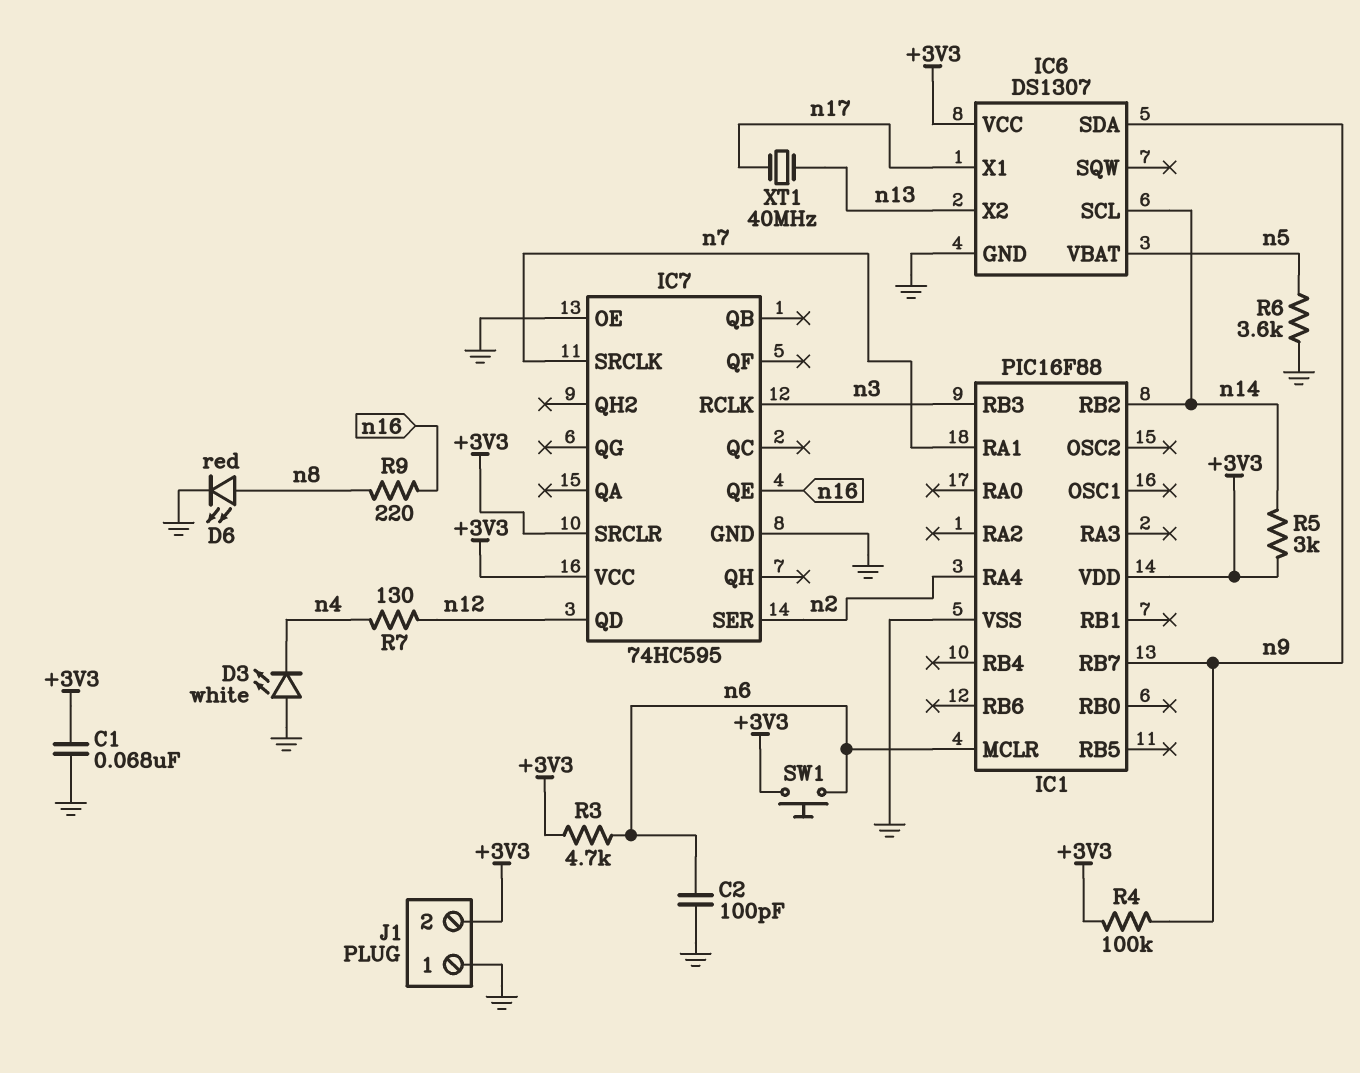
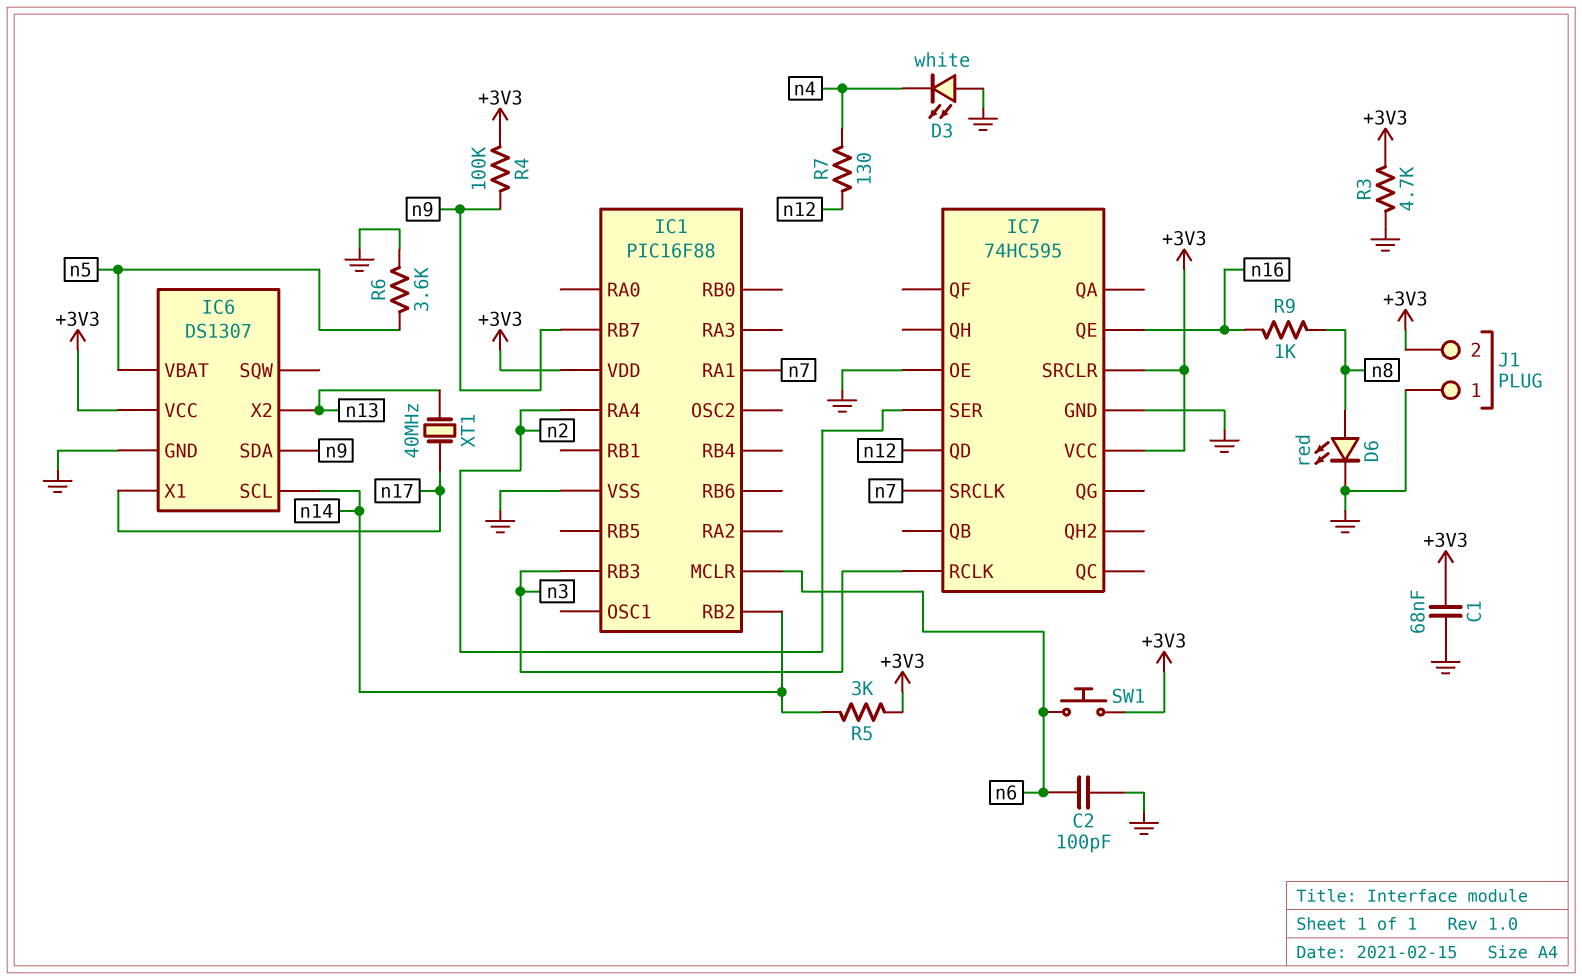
R3: 4.7k (+3V3, n6) -> 4.7k (+3V3, GND)
R9: 220 (n8, n16) -> 1k (n8, n16)

